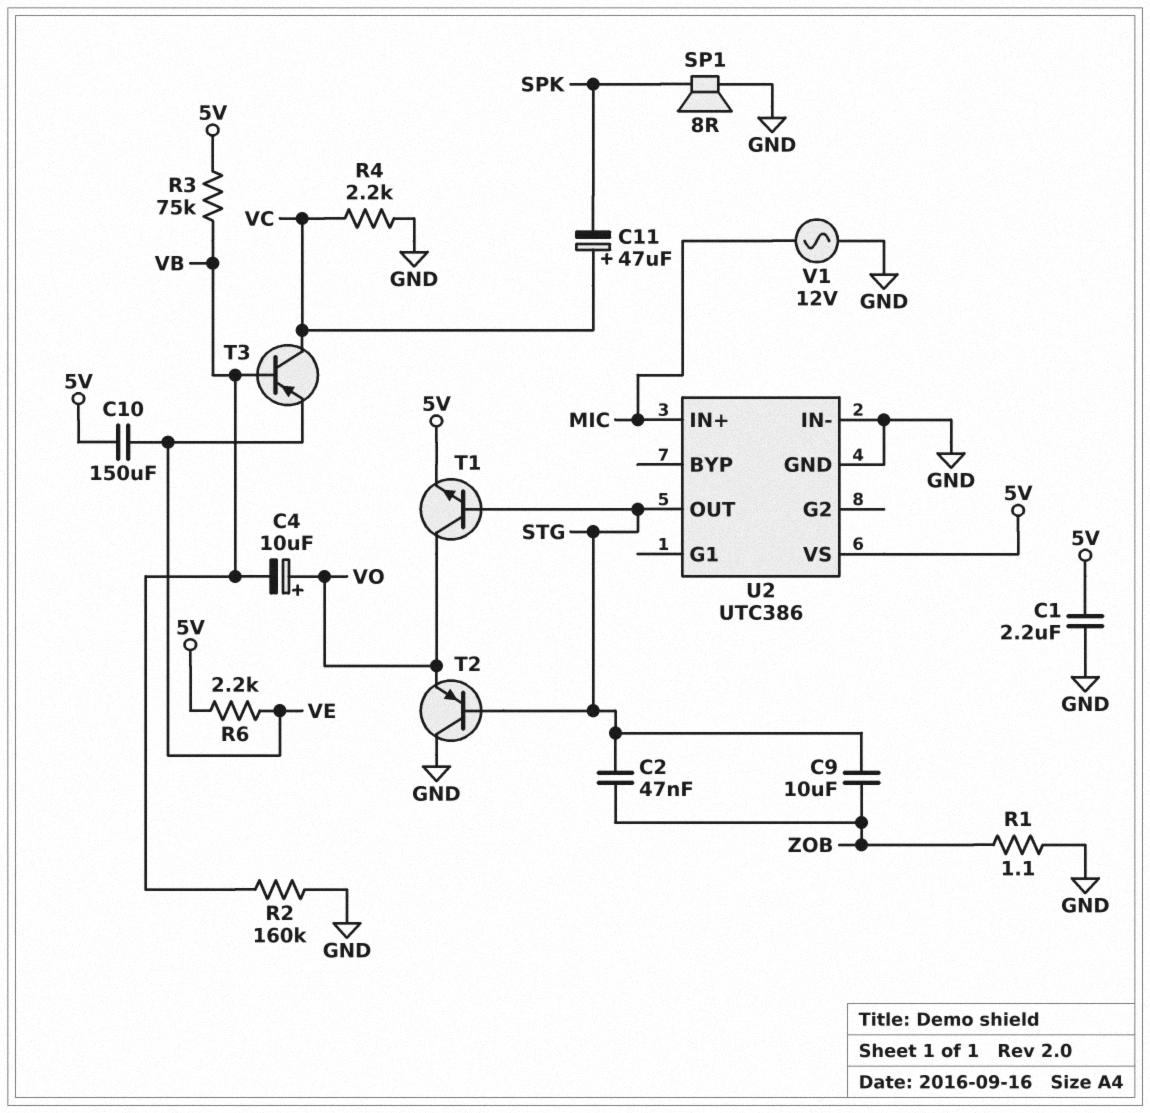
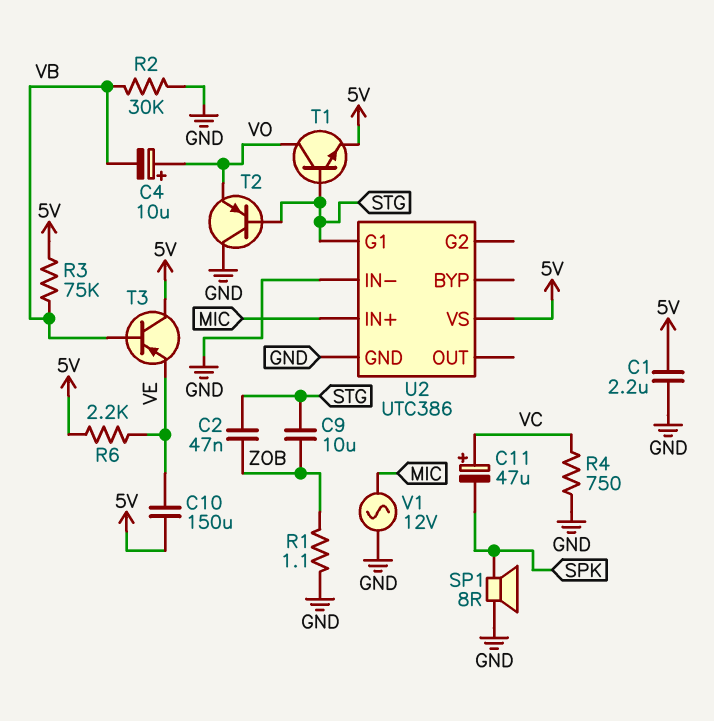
R2: 160k (GND, VB) -> 30k (GND, VB)
R4: 2.2k (GND, VC) -> 750 (GND, VC)
T3: PNP (B VB, C VC, E VE) -> PNP (B VB, C 5V, E VE)
U2 pin G1: none -> STG
U2 pin OUT: STG -> none

